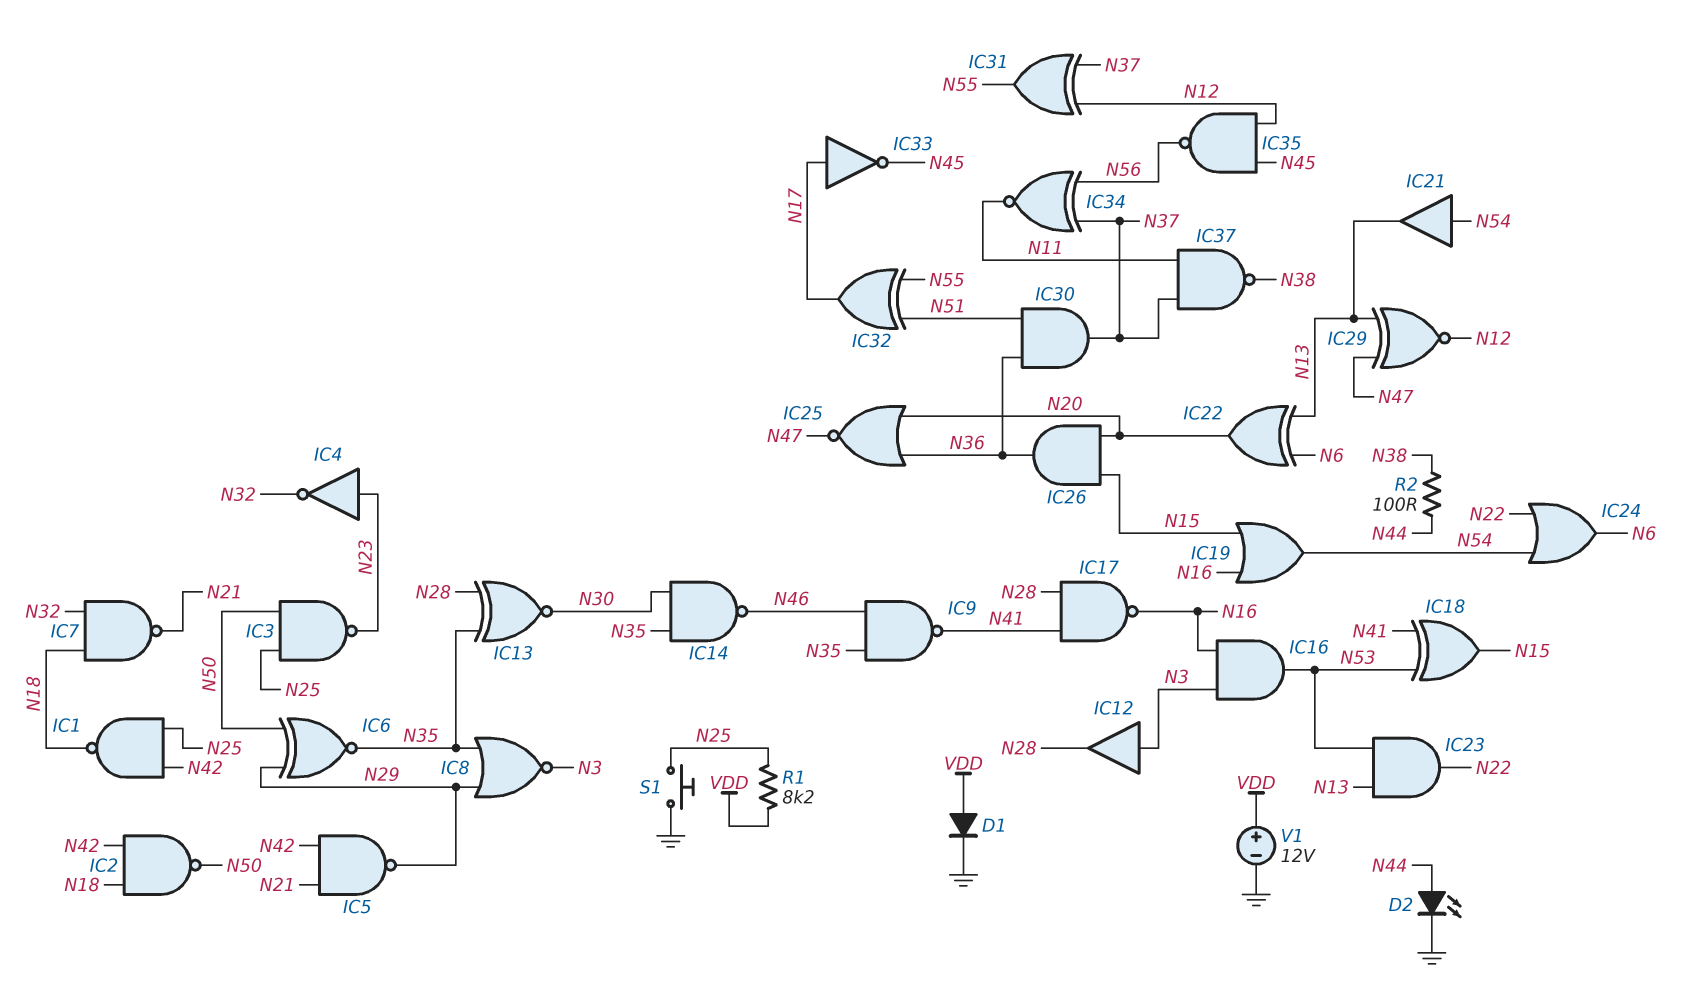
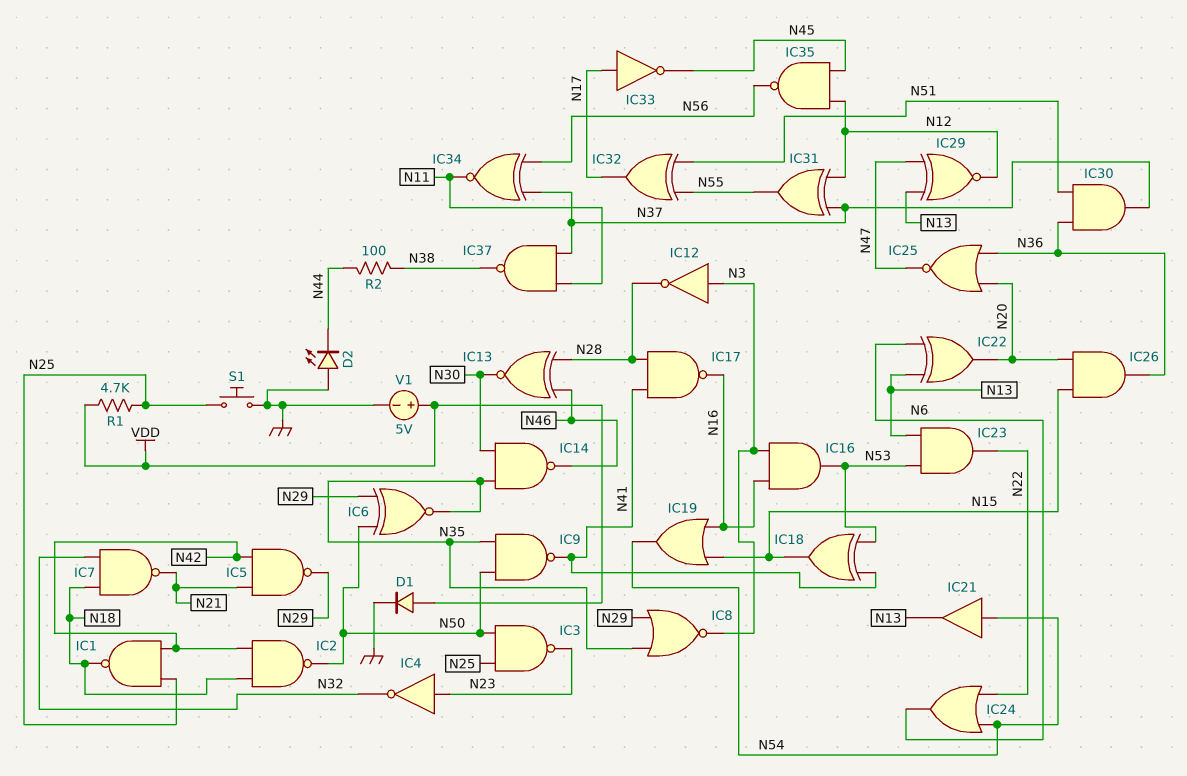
D2: LED (A N44, K GND) -> LED (A GND, K N44)
IC9: NAND (in N35, in N46, out N41) -> NAND (in N35, in N50, out N41)
IC12: buffer (in N3, out N28) -> NOT (in N3, out N28)
IC13: XNOR (in N28, in N35, out N30) -> XNOR (in N28, in N46, out N30)
R1: 8.2k (N25, VDD) -> 4.7k (N25, VDD)
V1: 12V (plus VDD, minus GND) -> 5V (plus VDD, minus GND)

